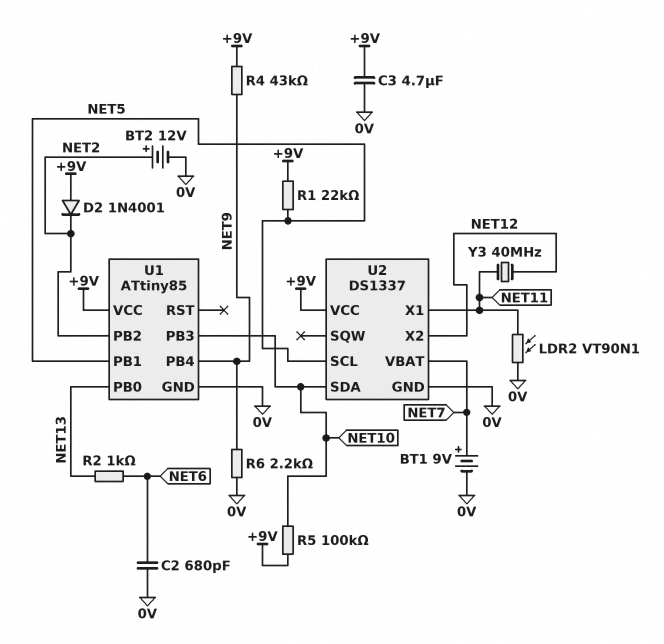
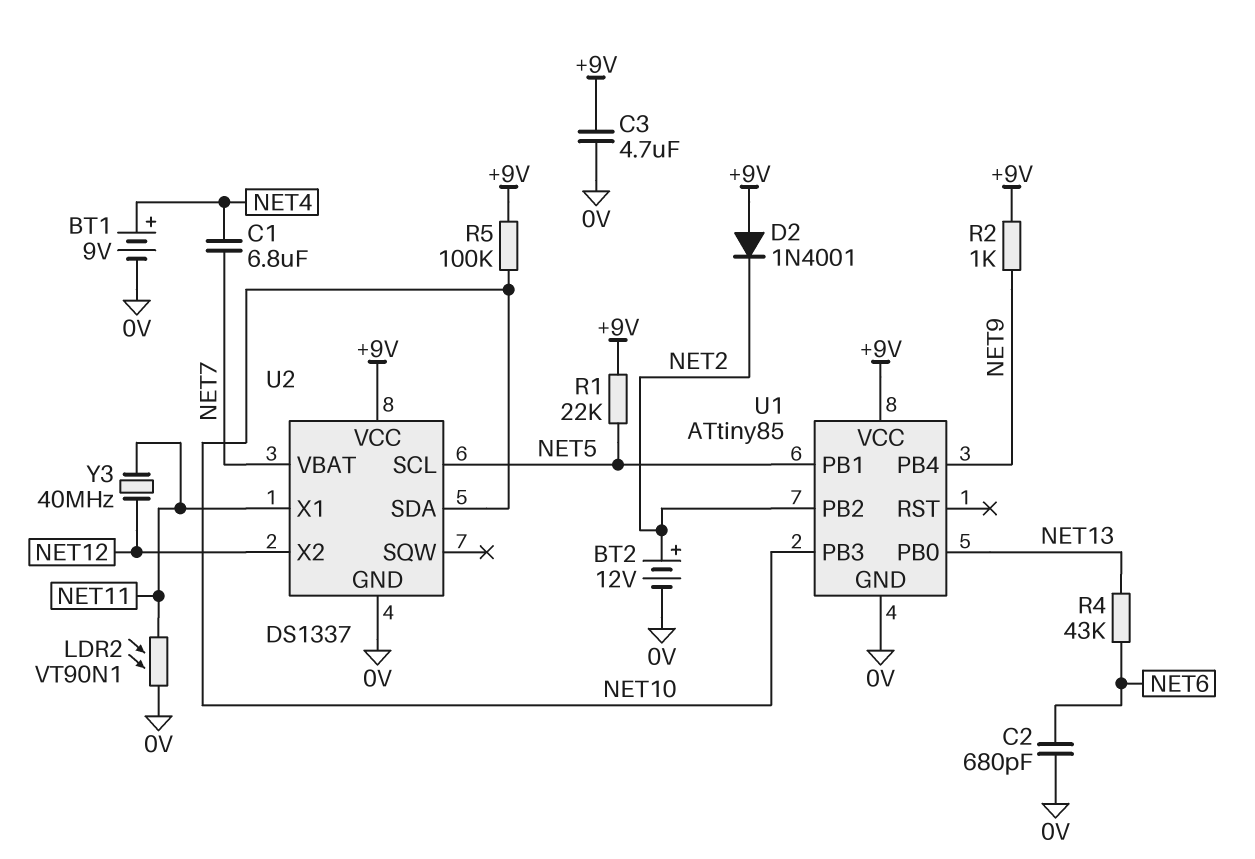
BT1: 9V (plus NET7, minus 0V) -> 9V (plus NET4, minus 0V)
C1: none -> 6.8uF (NET4, NET7)
R2: 1k (NET6, NET13) -> 1k (+9V, NET9)
R4: 43k (+9V, NET9) -> 43k (NET6, NET13)
R6: 2.2k (0V, NET9) -> none

